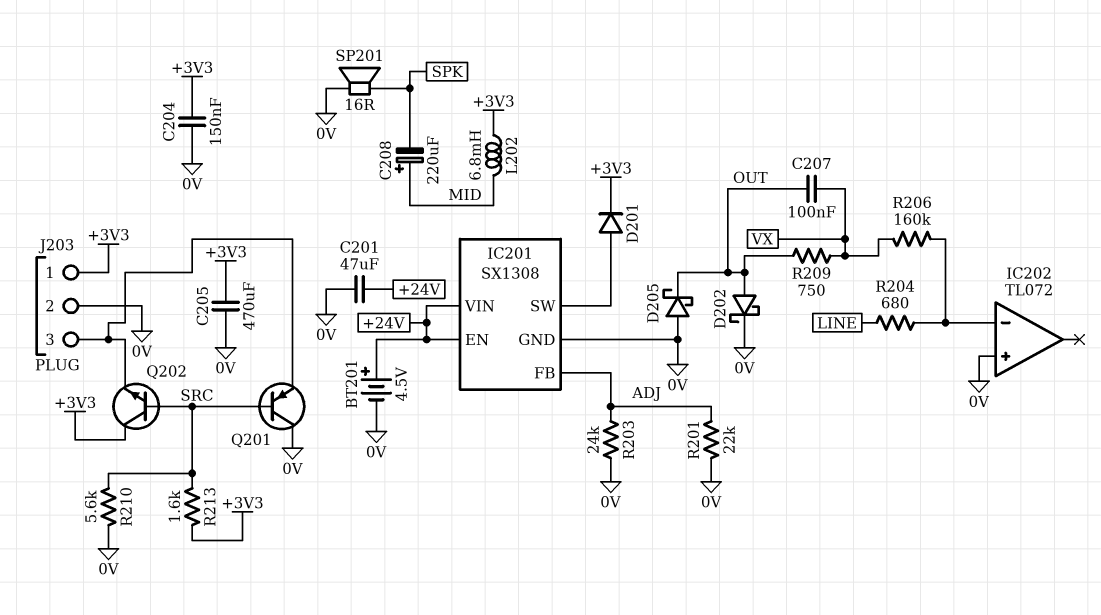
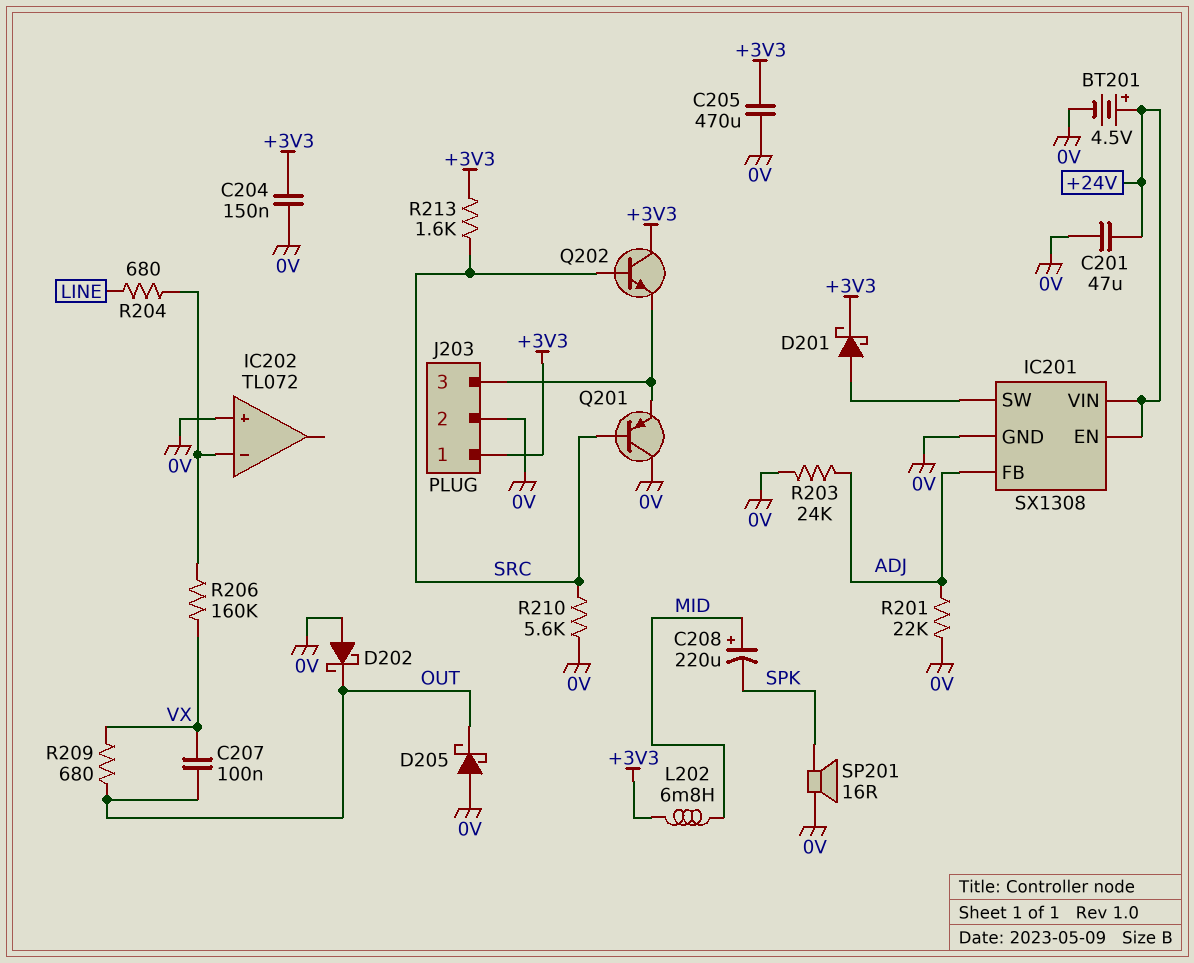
D201: diode (A IC201/SW, K +3V3) -> schottky (A IC201/SW, K +3V3)
D202: schottky (A OUT, K 0V) -> schottky (A 0V, K OUT)
R209: 750 (OUT, VX) -> 680 (OUT, VX)

